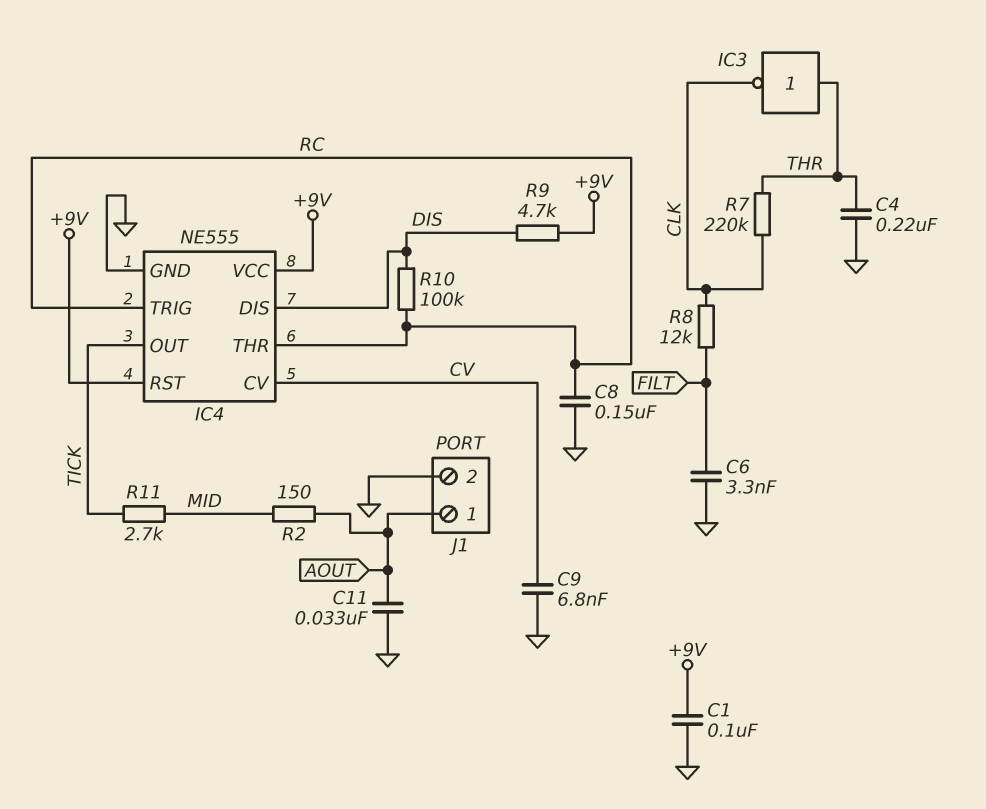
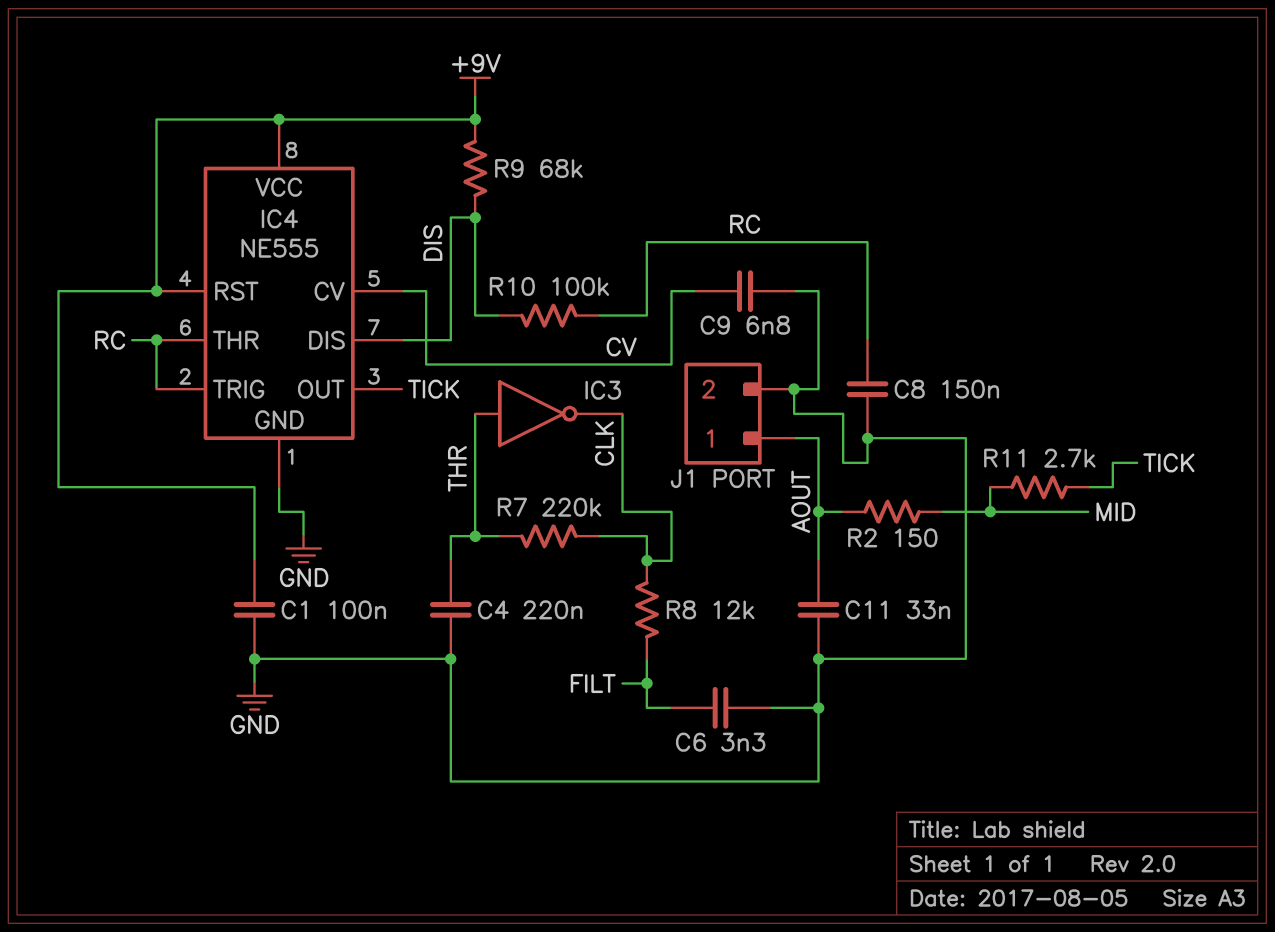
R9: 4.7k (+9V, DIS) -> 68k (+9V, DIS)

